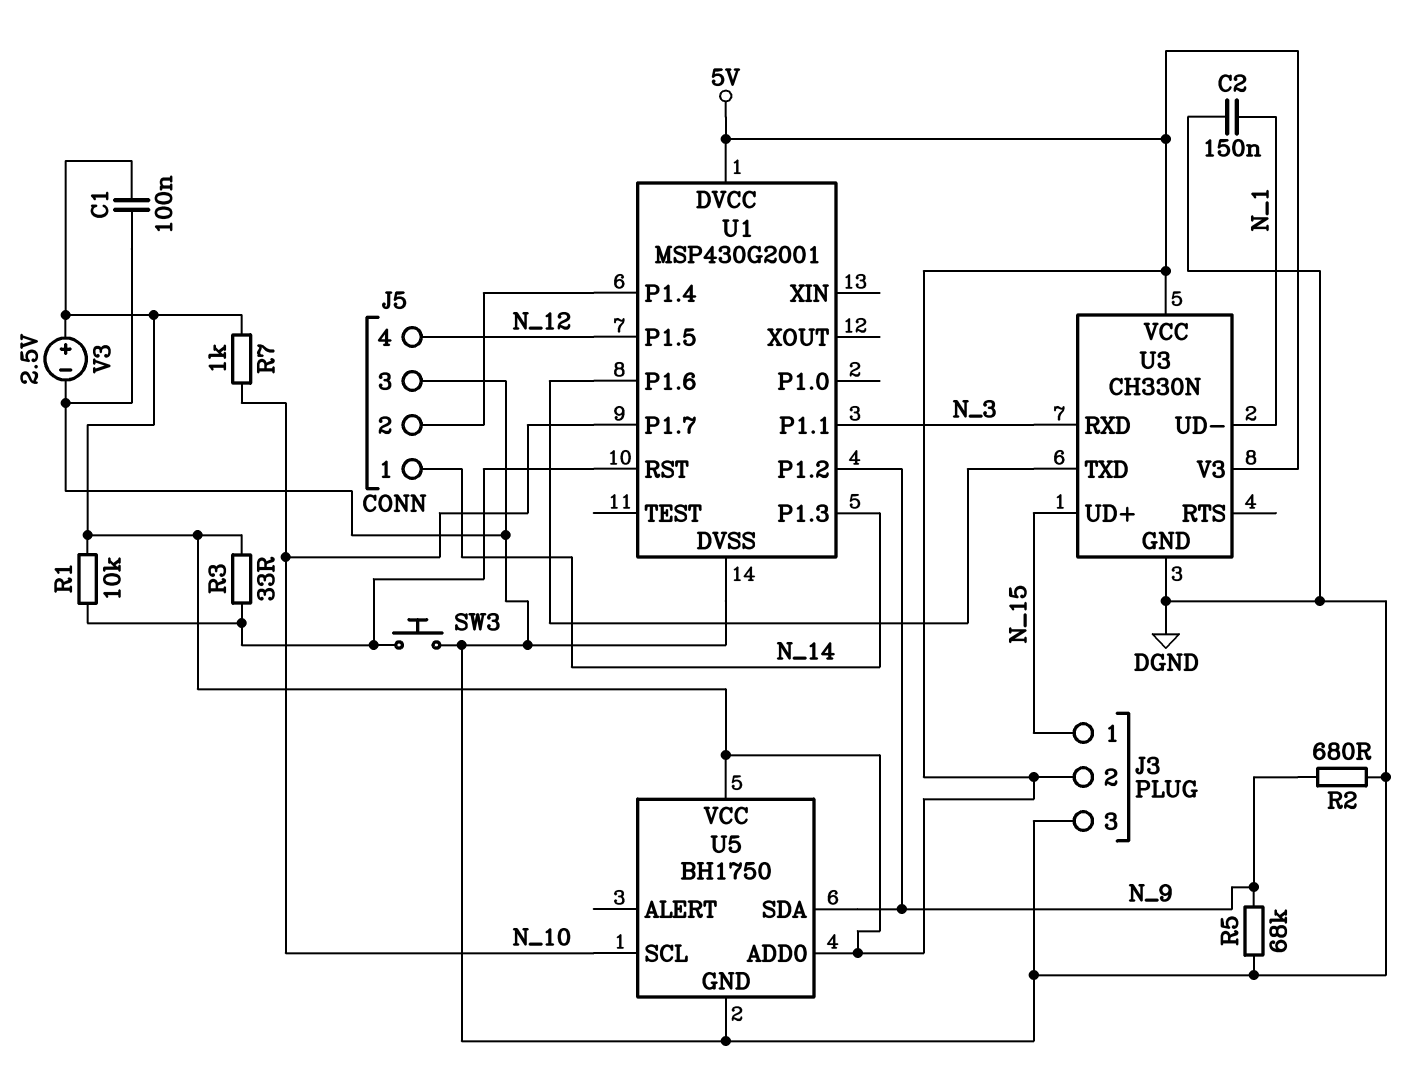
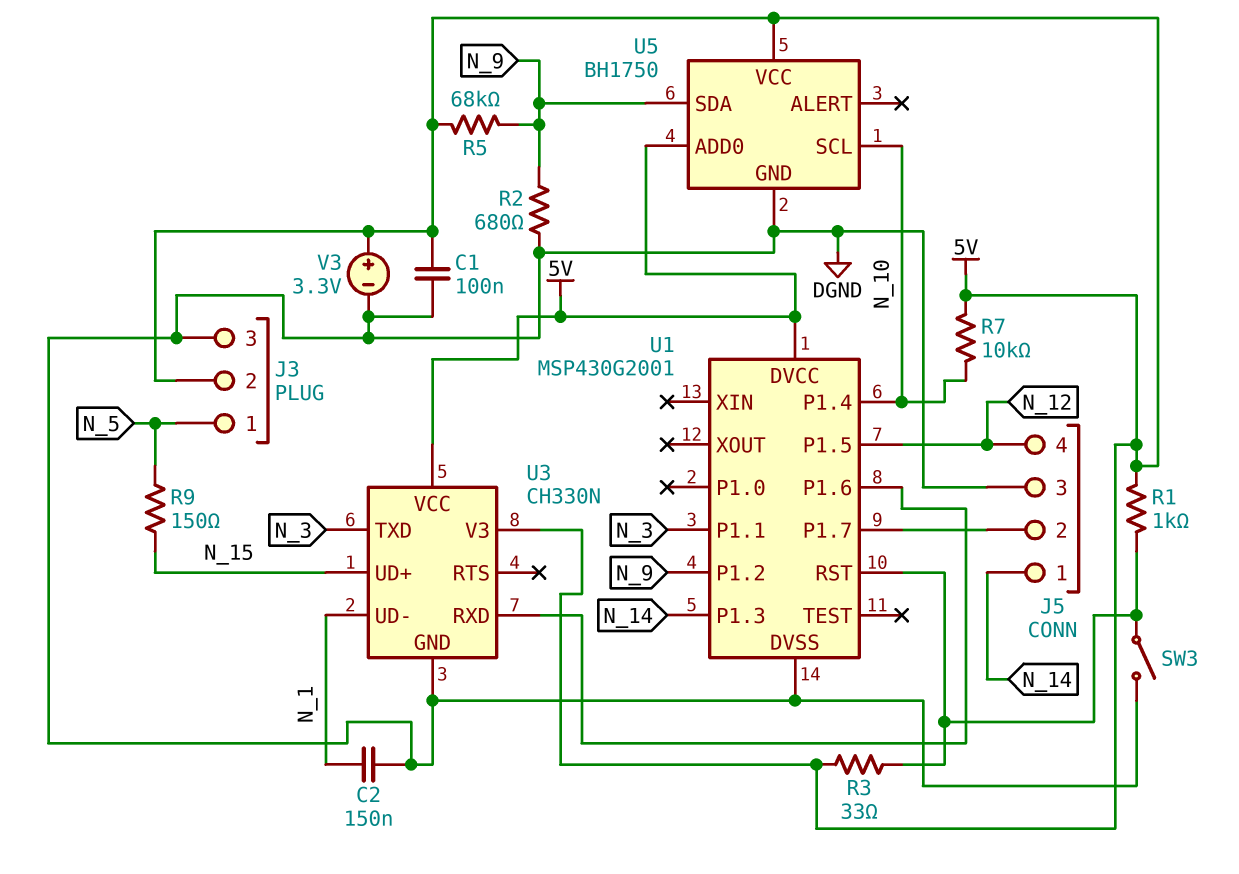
J3 pin 1: N_15 -> N_5
R1: 10k (5V, U1/RST) -> 1k (5V, U1/RST)
R5: 68k (DGND, N_9) -> 68k (5V, N_9)
R7: 1k (5V, N_10) -> 10k (5V, N_10)
R9: none -> 150 (N_5, N_15)
SW3: button (DGND, U1/RST) -> switch (DGND, U1/RST)
U1 pin P1.4: J5/2 -> N_10
U1 pin P1.7: N_10 -> J5/2
U3 pin RXD: N_3 -> U1/P1.6
U3 pin TXD: U1/P1.6 -> N_3
V3: 2.5V (plus 5V, minus DGND) -> 3.3V (plus 5V, minus DGND)

